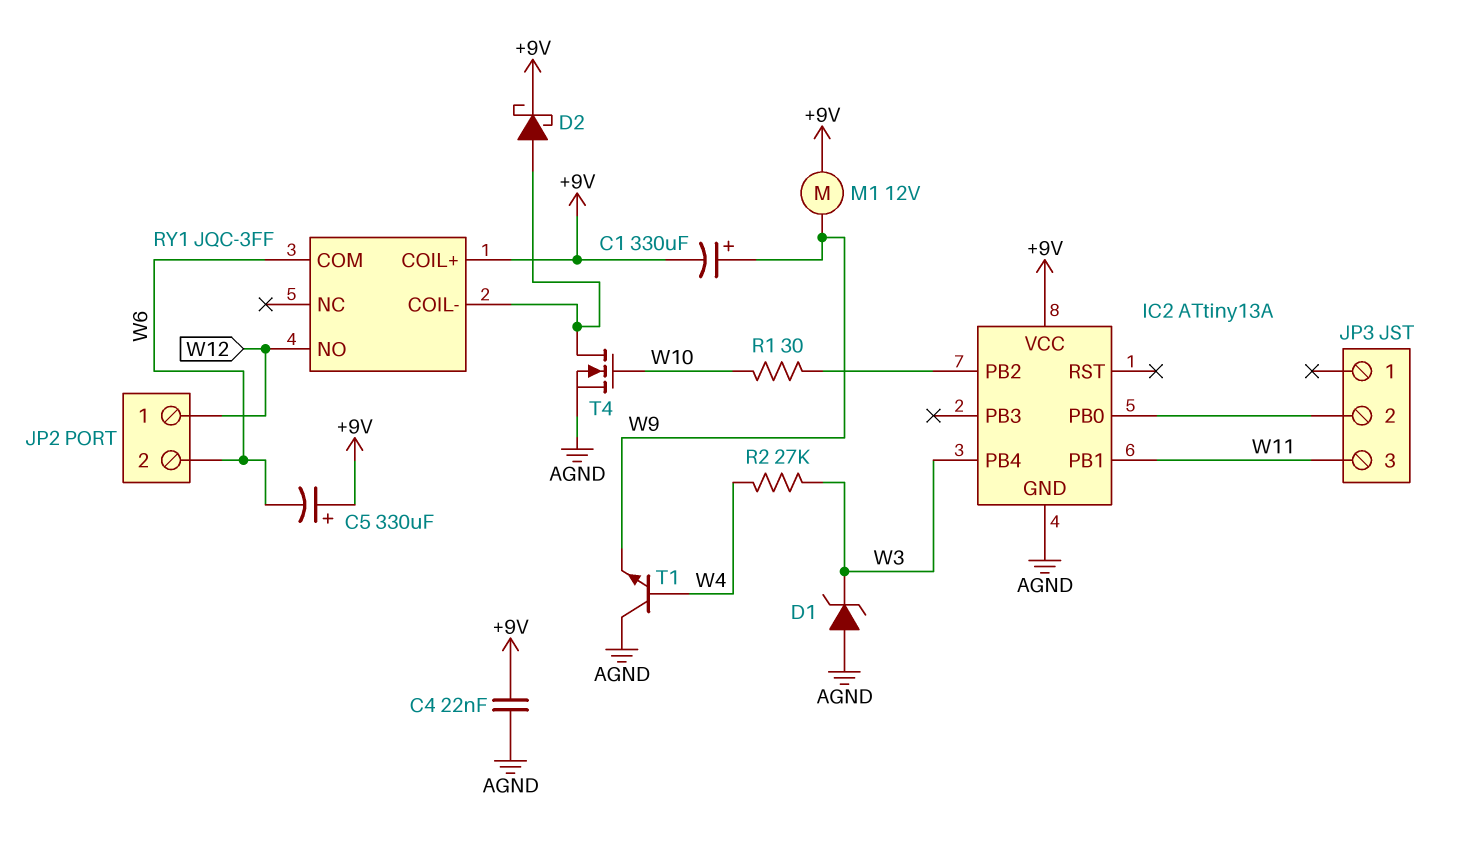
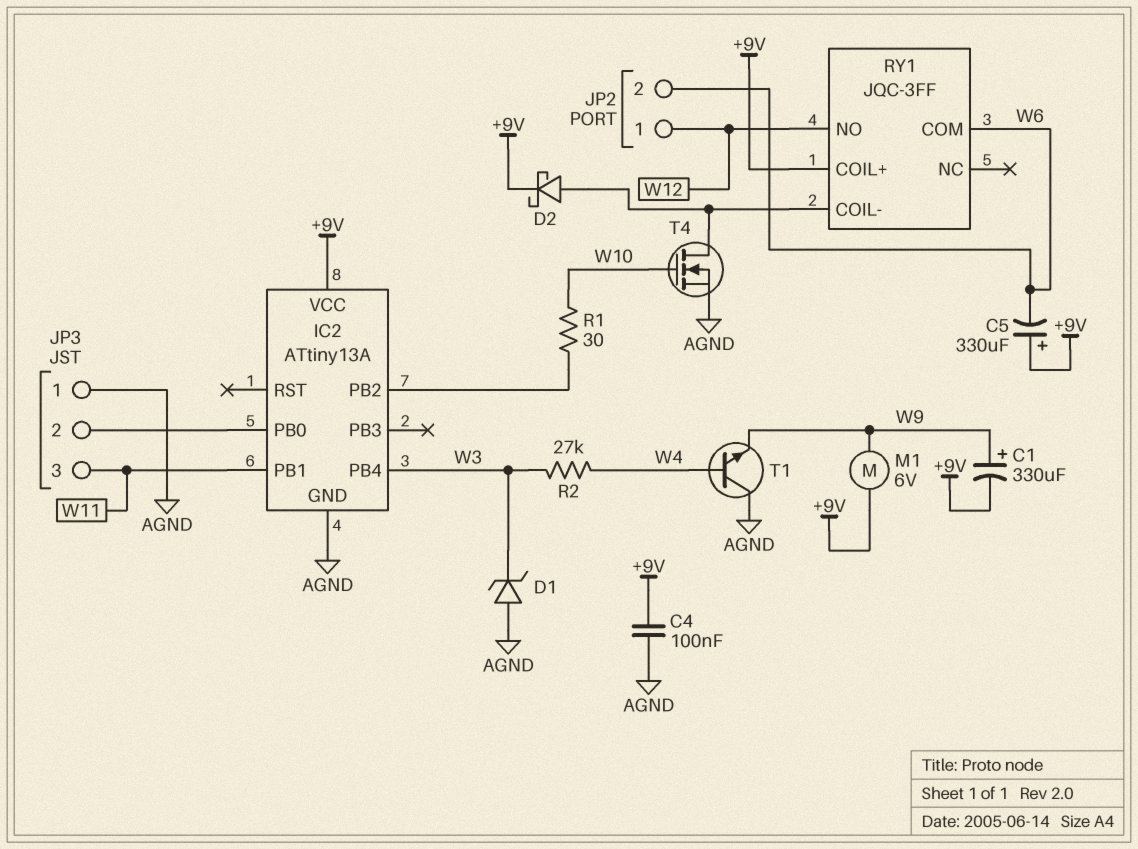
C4: 22nF (+9V, AGND) -> 100nF (+9V, AGND)
JP3 pin 1: none -> AGND
M1: motor 12V (+9V, W9) -> motor 6V (+9V, W9)

